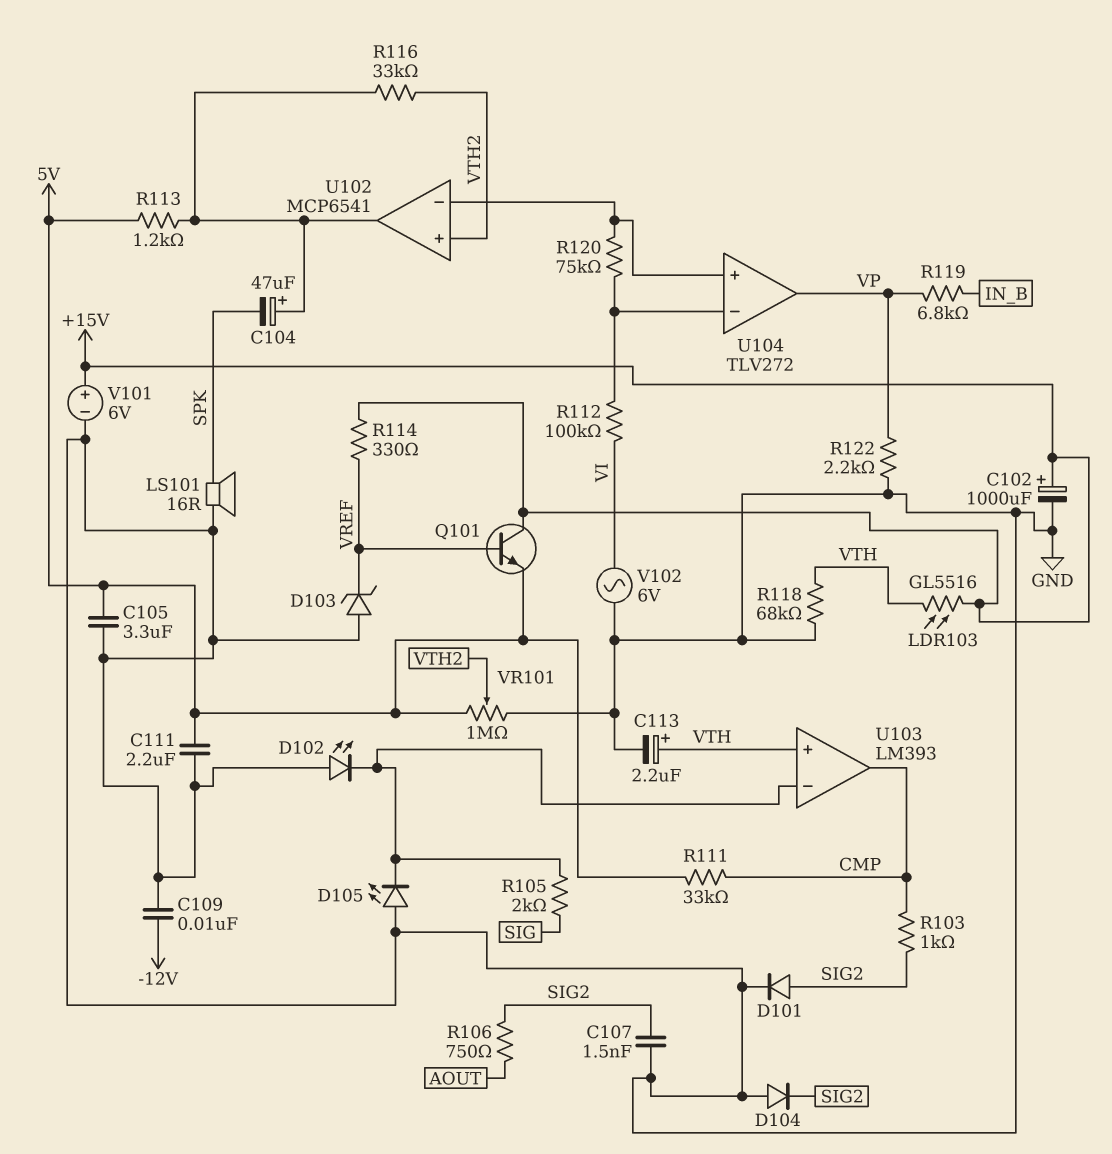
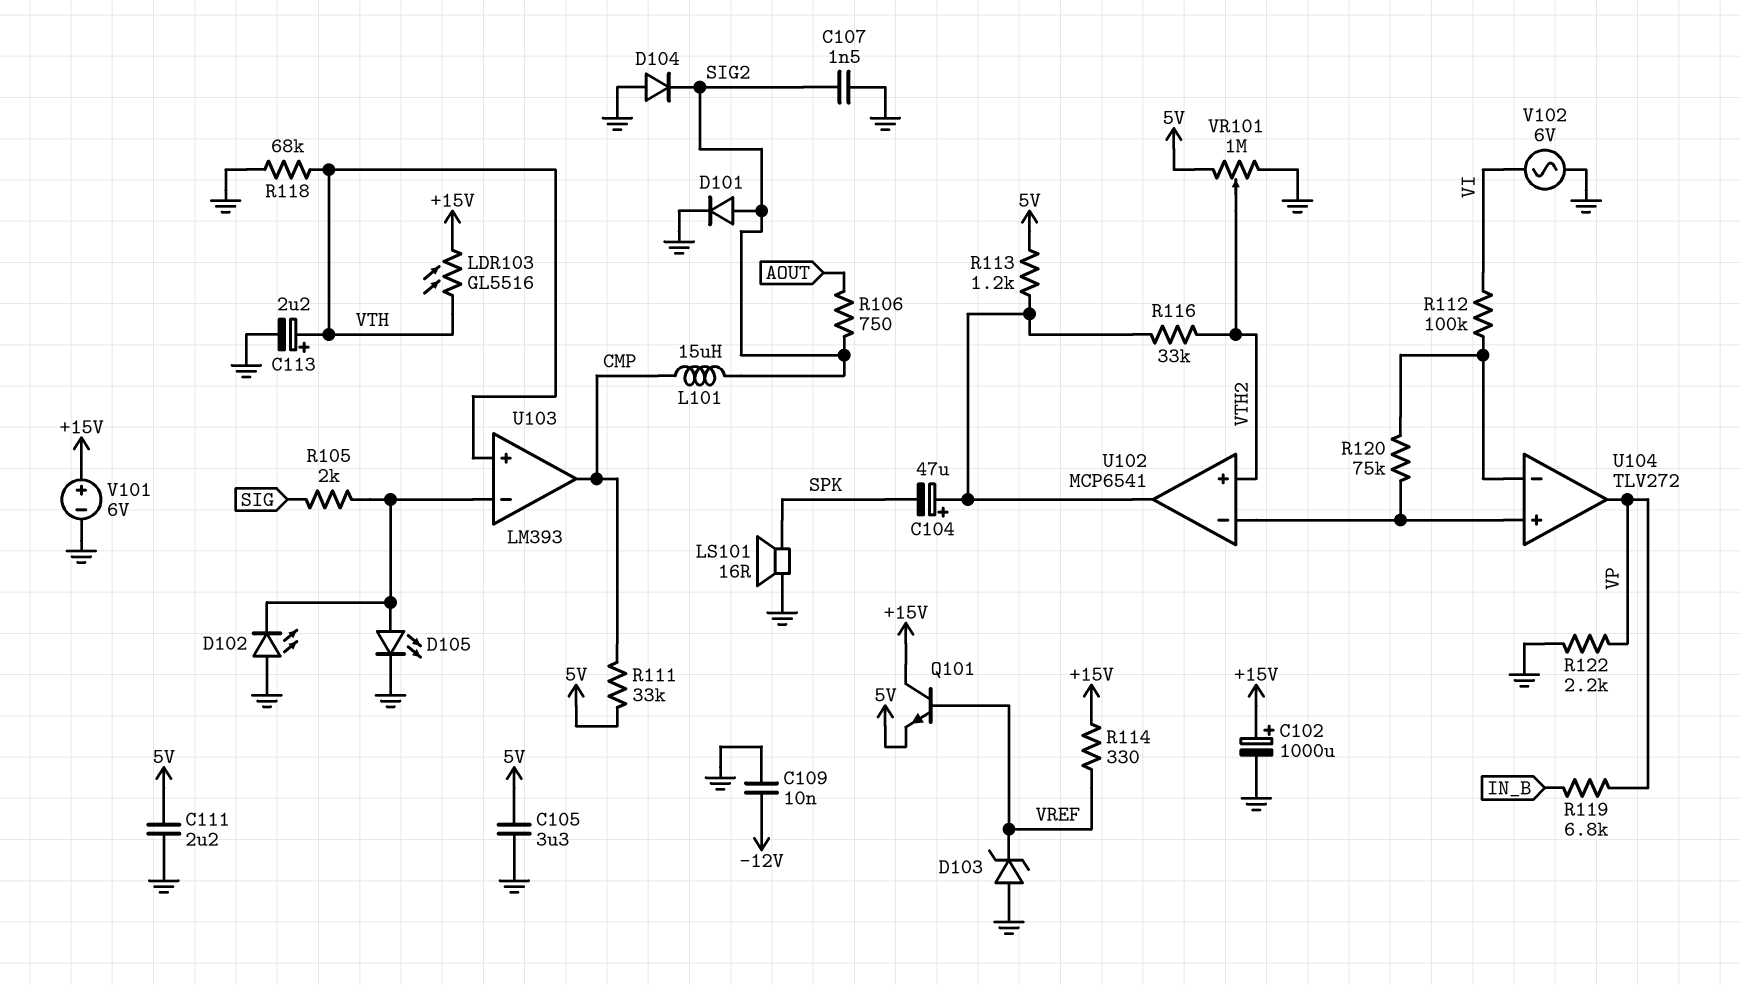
D105: LED (A GND, K U103/in-) -> LED (A U103/in-, K GND)
L101: none -> 15uH (CMP, SIG2)
R103: 1k (CMP, SIG2) -> none

